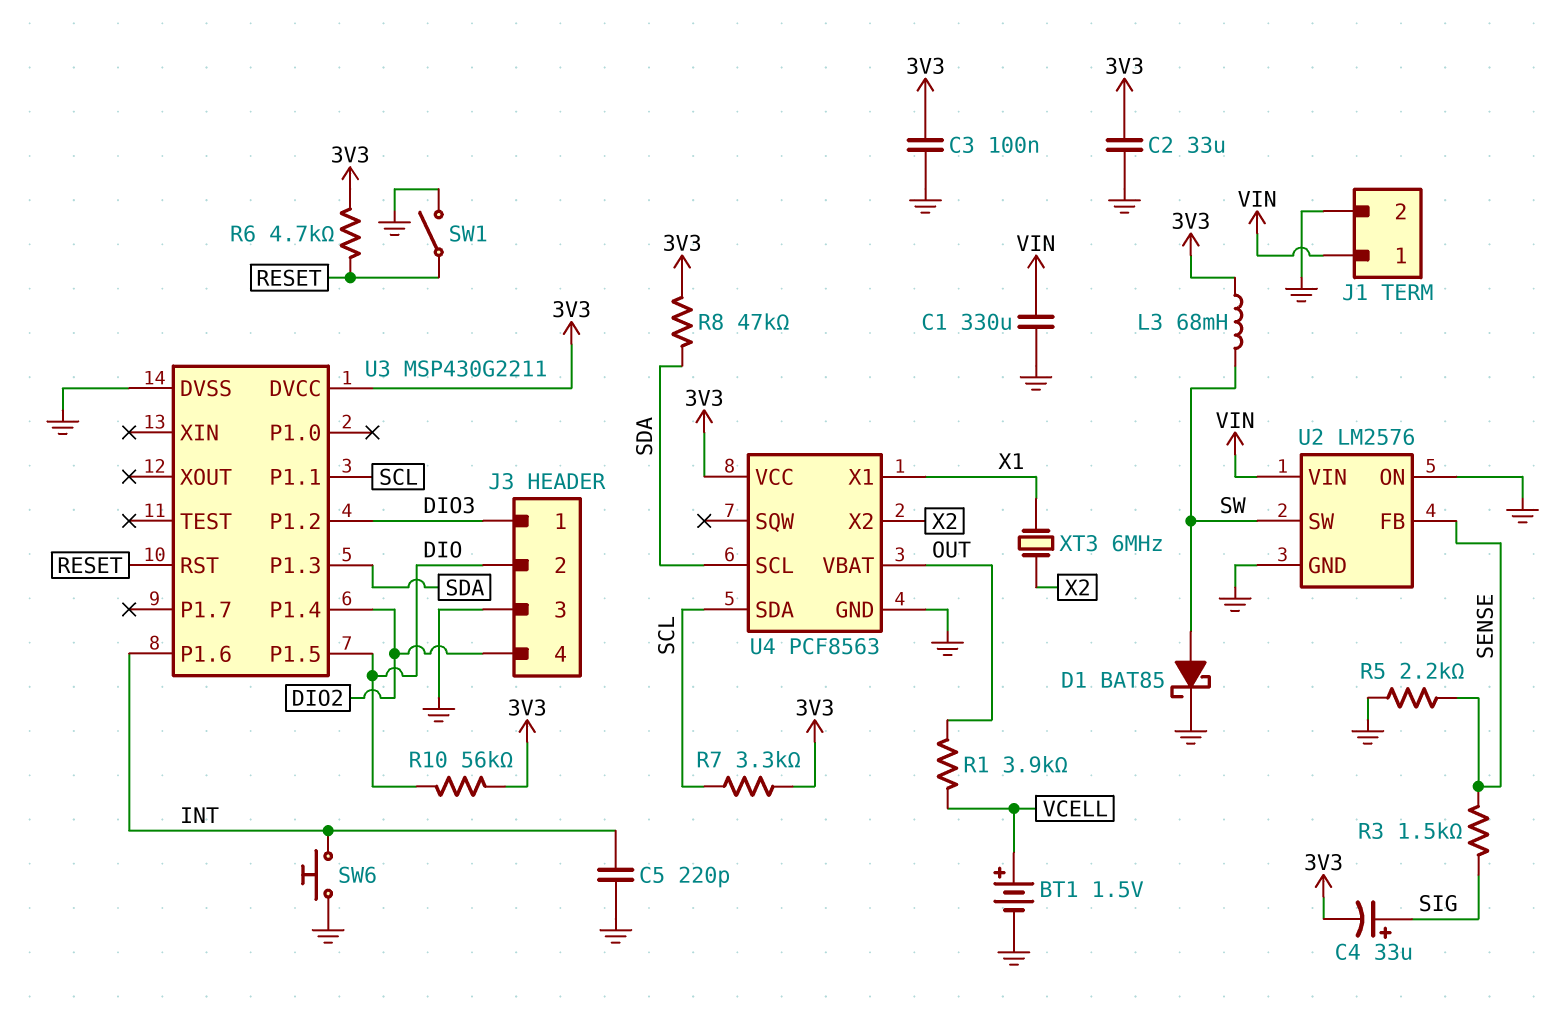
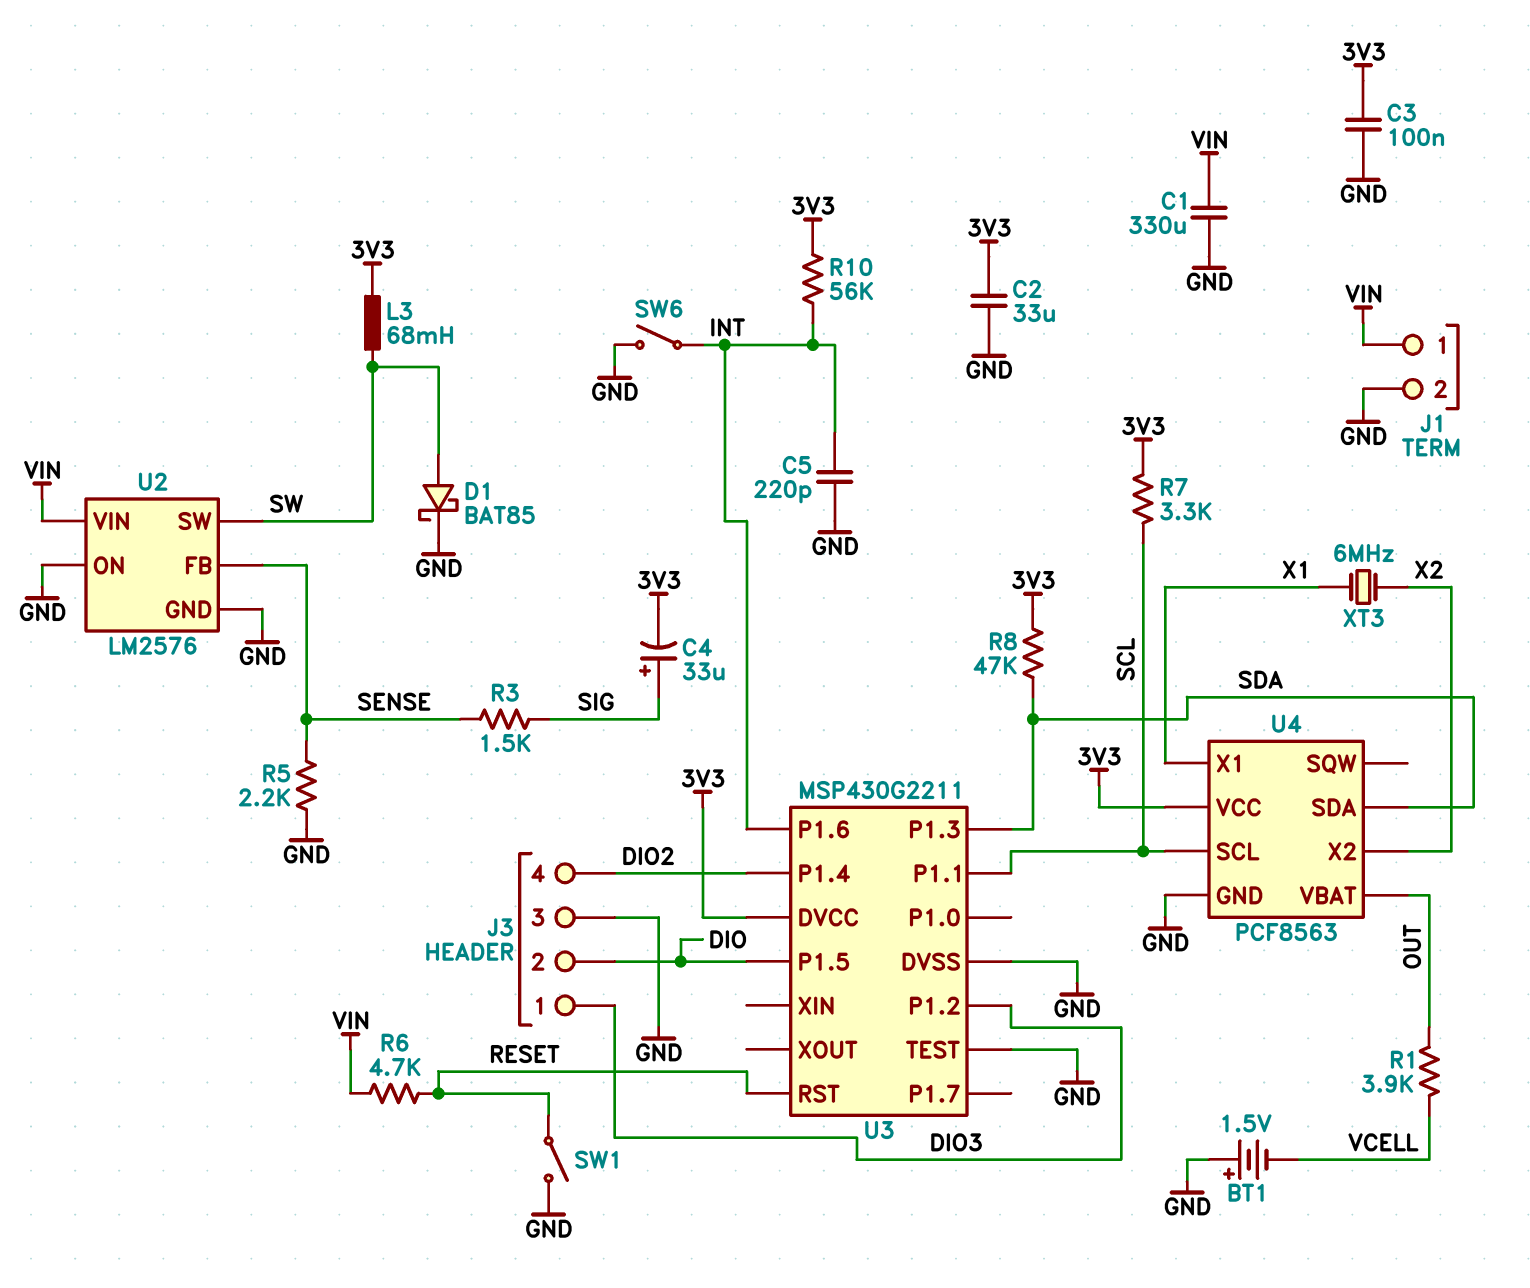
BT1: 1.5V (plus VCELL, minus GND) -> 1.5V (plus GND, minus VCELL)
R6: 4.7k (3V3, RESET) -> 4.7k (RESET, VIN)
R10: 56k (3V3, DIO) -> 56k (3V3, INT)
SW6: button (GND, INT) -> switch (GND, INT)
U3 pin TEST: none -> GND
U4 pin SCL: SDA -> SCL
U4 pin SDA: SCL -> SDA

